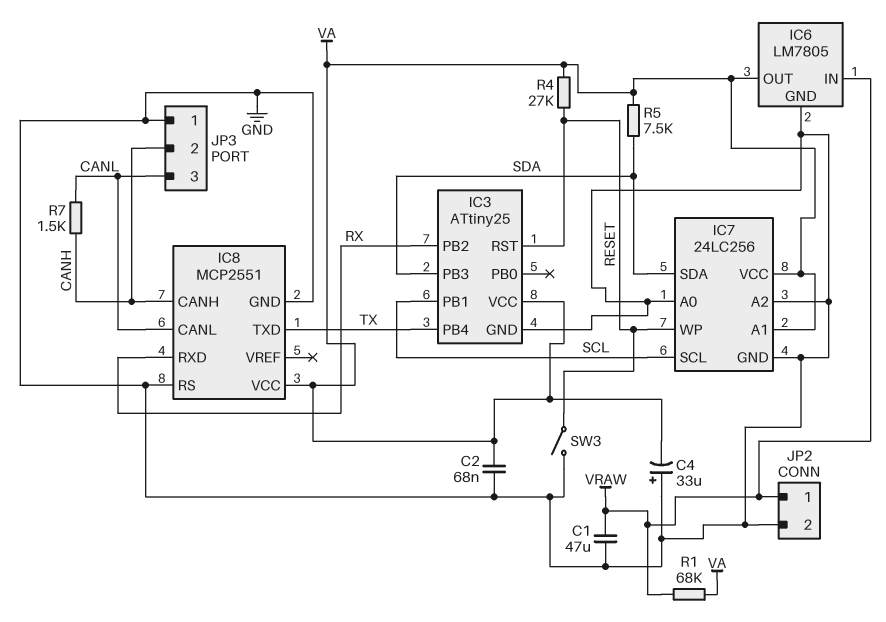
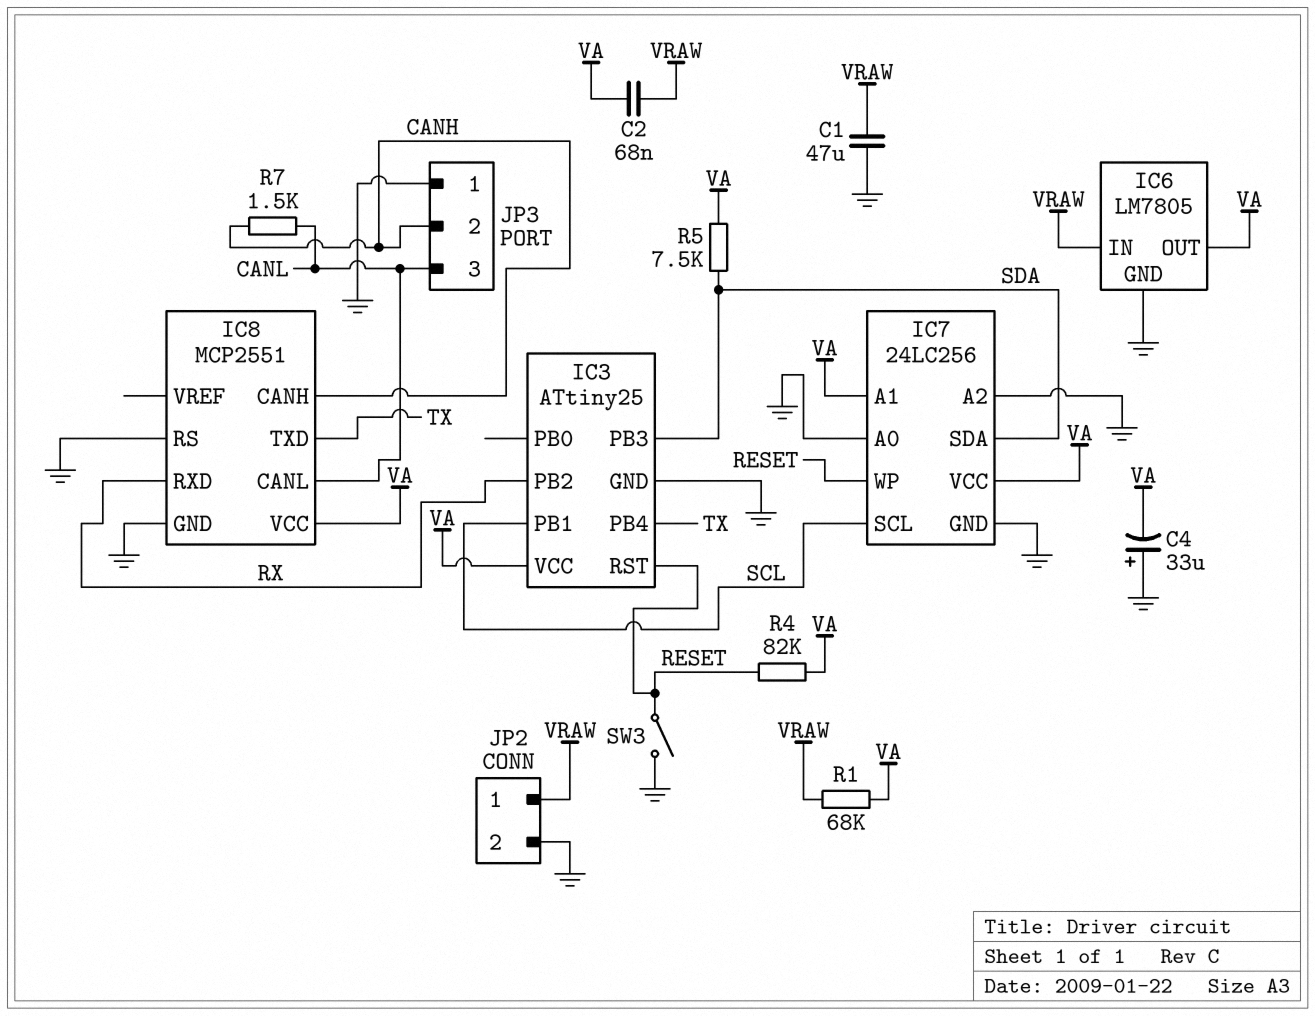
C2: 68nF (GND, VA) -> 68nF (VA, VRAW)
R4: 27k (RESET, VA) -> 82k (RESET, VA)

